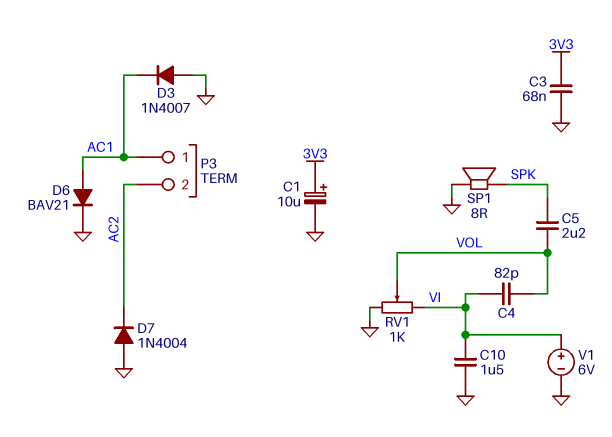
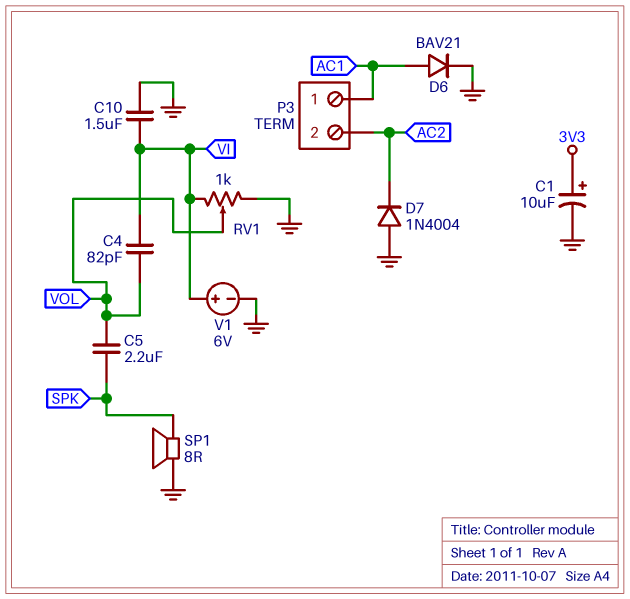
C3: 68nF (3V3, GND) -> none
D3: diode 1N4007 (A GND, K AC1) -> none

